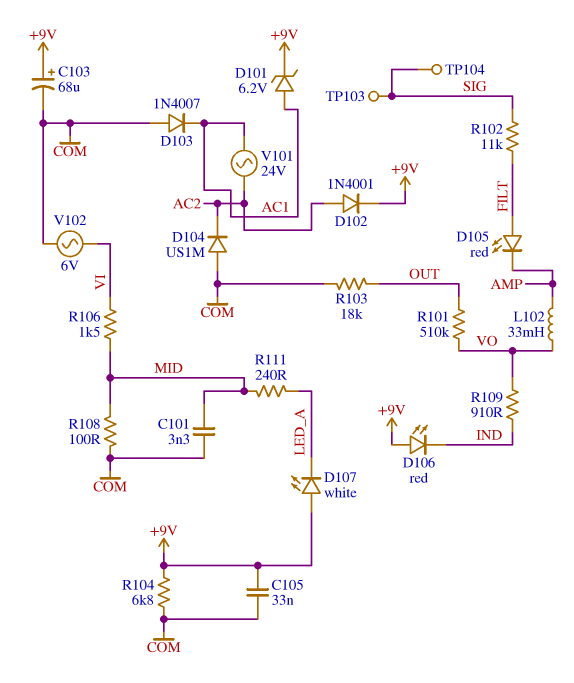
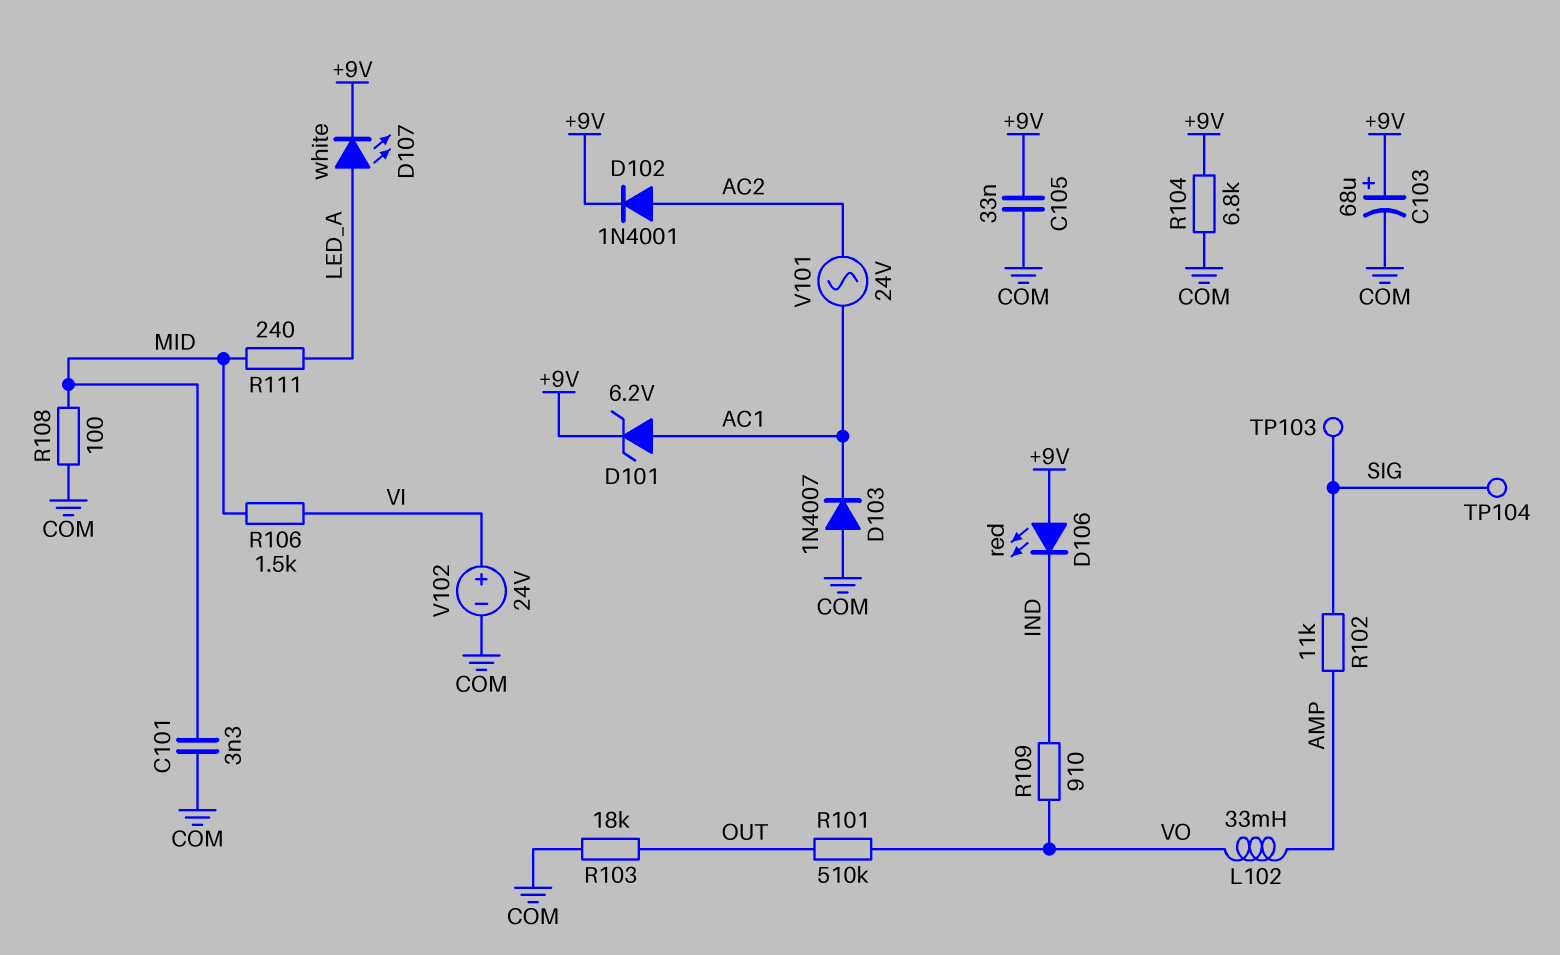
D104: diode US1M (A COM, K AC2) -> none
D105: LED red (A FILT, K AMP) -> none
D107: LED white (A +9V, K LED_A) -> LED white (A LED_A, K +9V)
R102: 11k (FILT, SIG) -> 11k (AMP, SIG)
V102: AC 6V (COM, VI) -> 24V (plus VI, minus COM)

